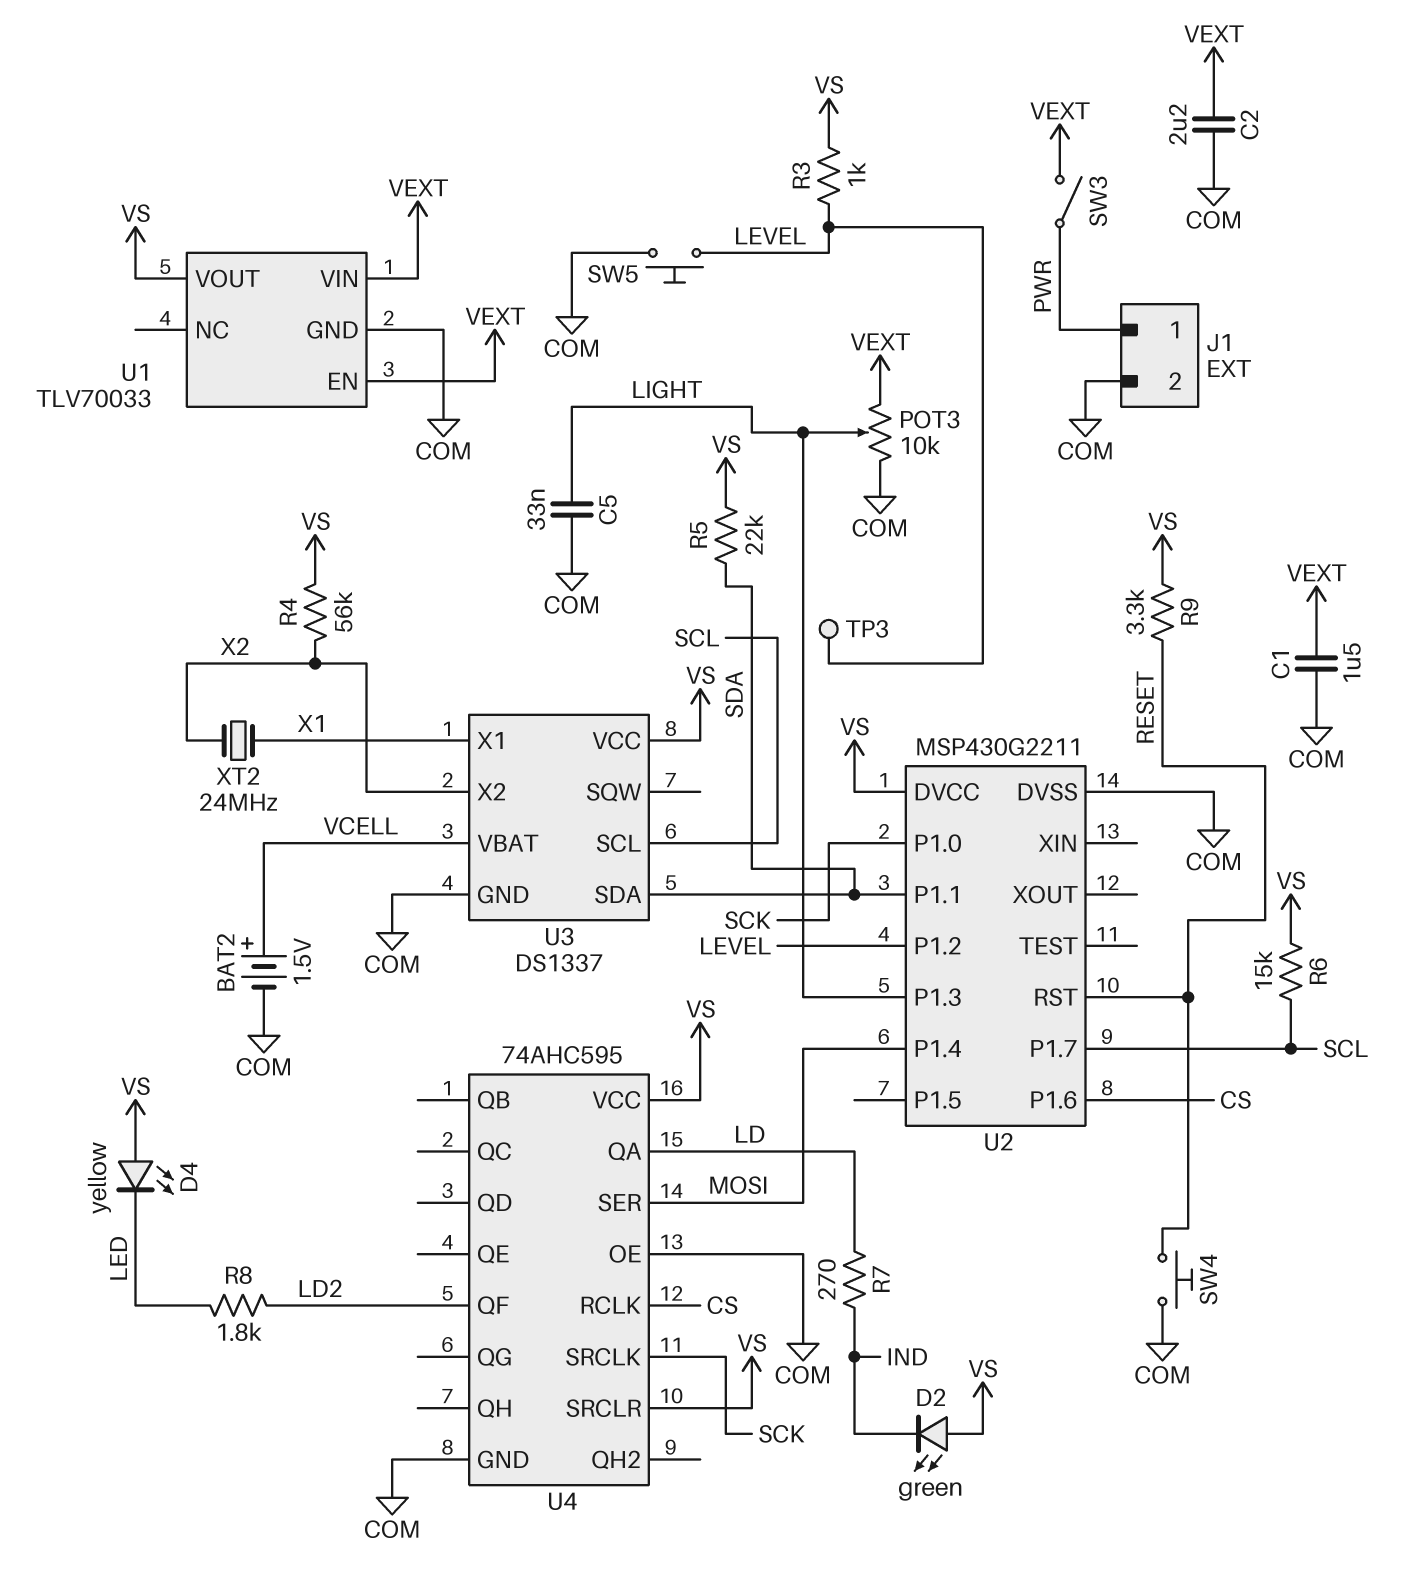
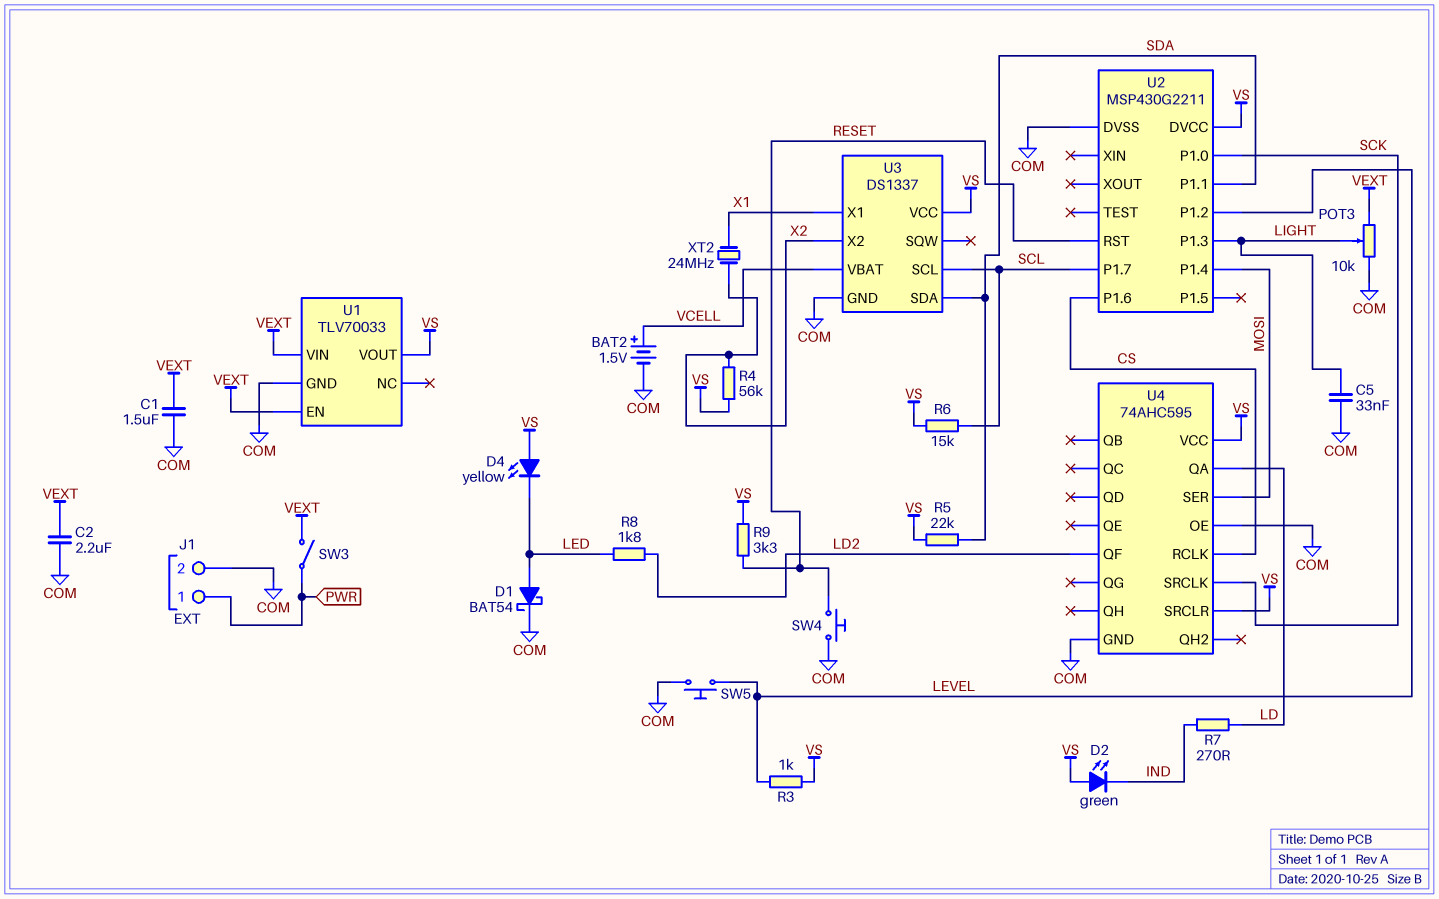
D1: none -> schottky BAT54 (A LED, K COM)
TP3: test point (LEVEL) -> none

